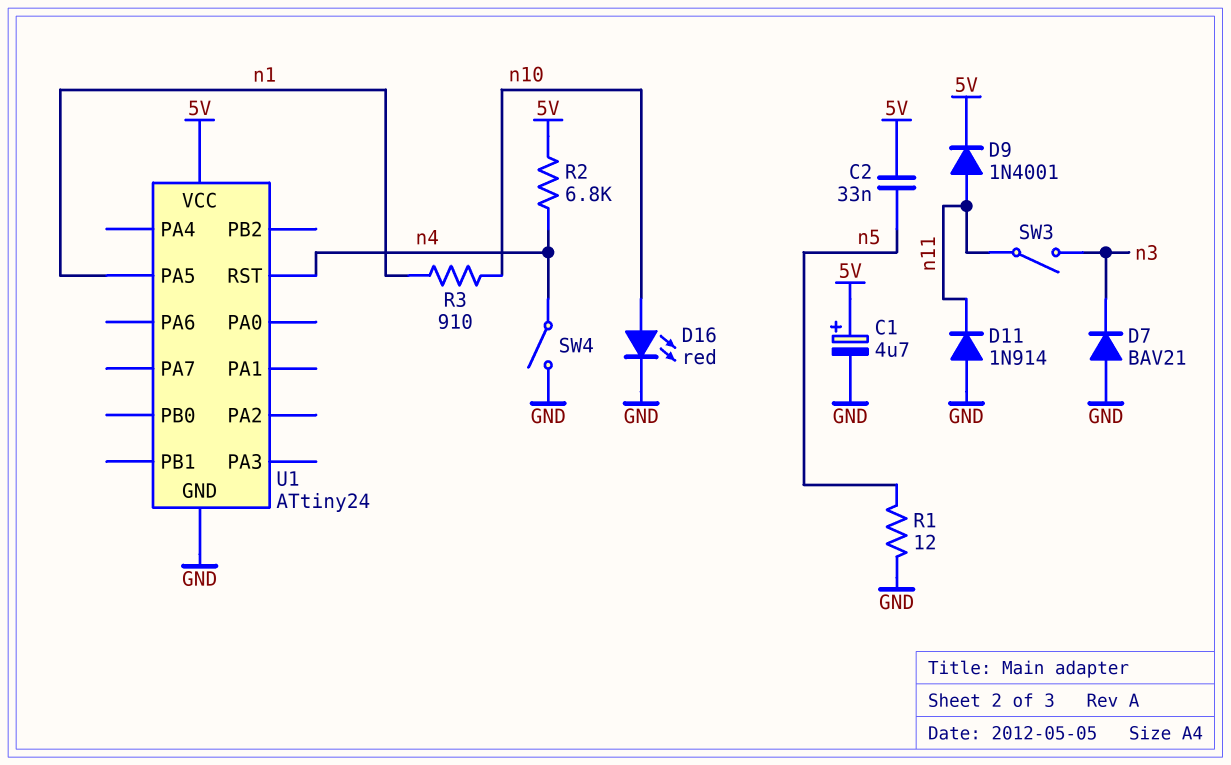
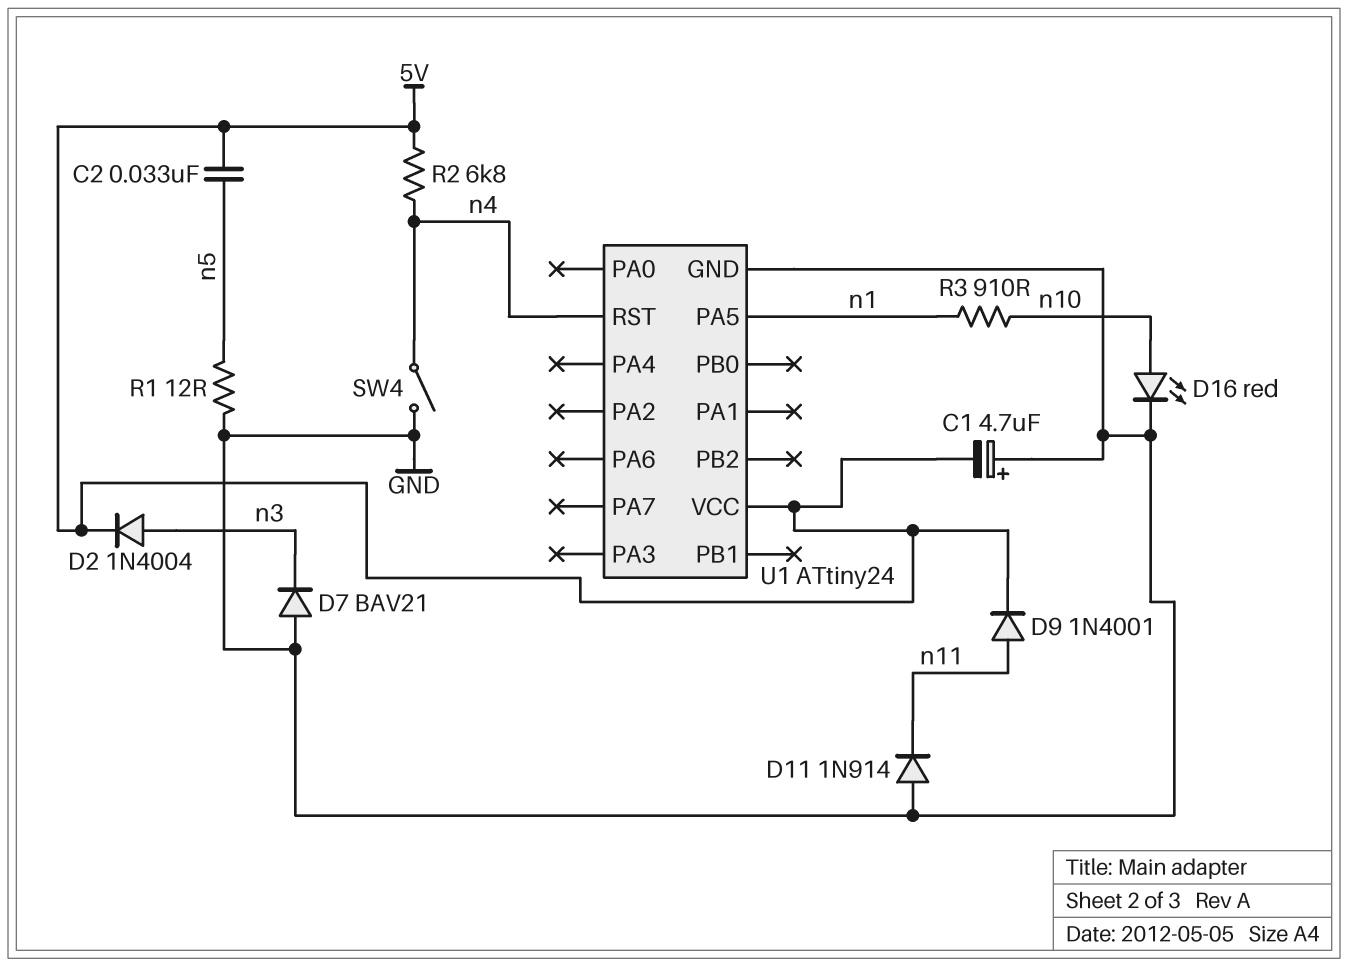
C1: 4.7uF (plus 5V, minus GND) -> 4.7uF (plus GND, minus 5V)
D2: none -> diode 1N4004 (A n3, K 5V)
SW3: switch (n3, n11) -> none

